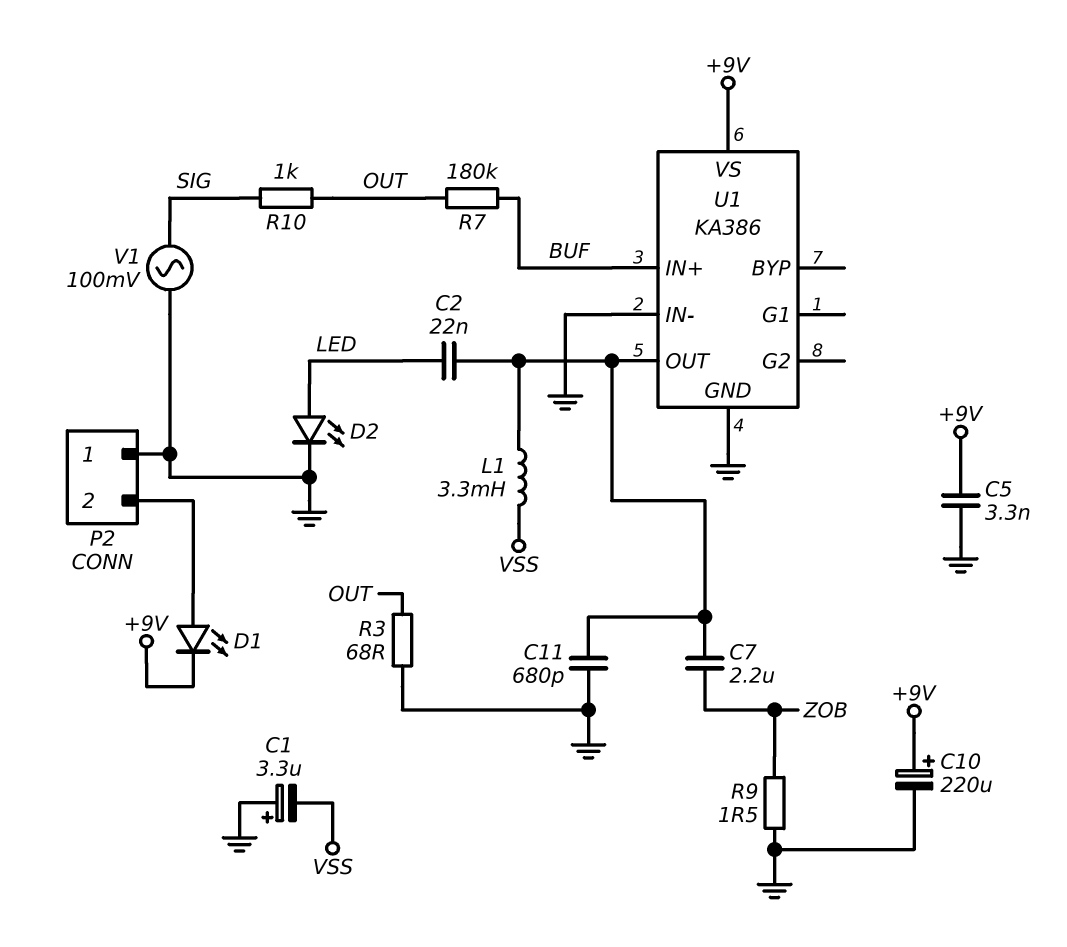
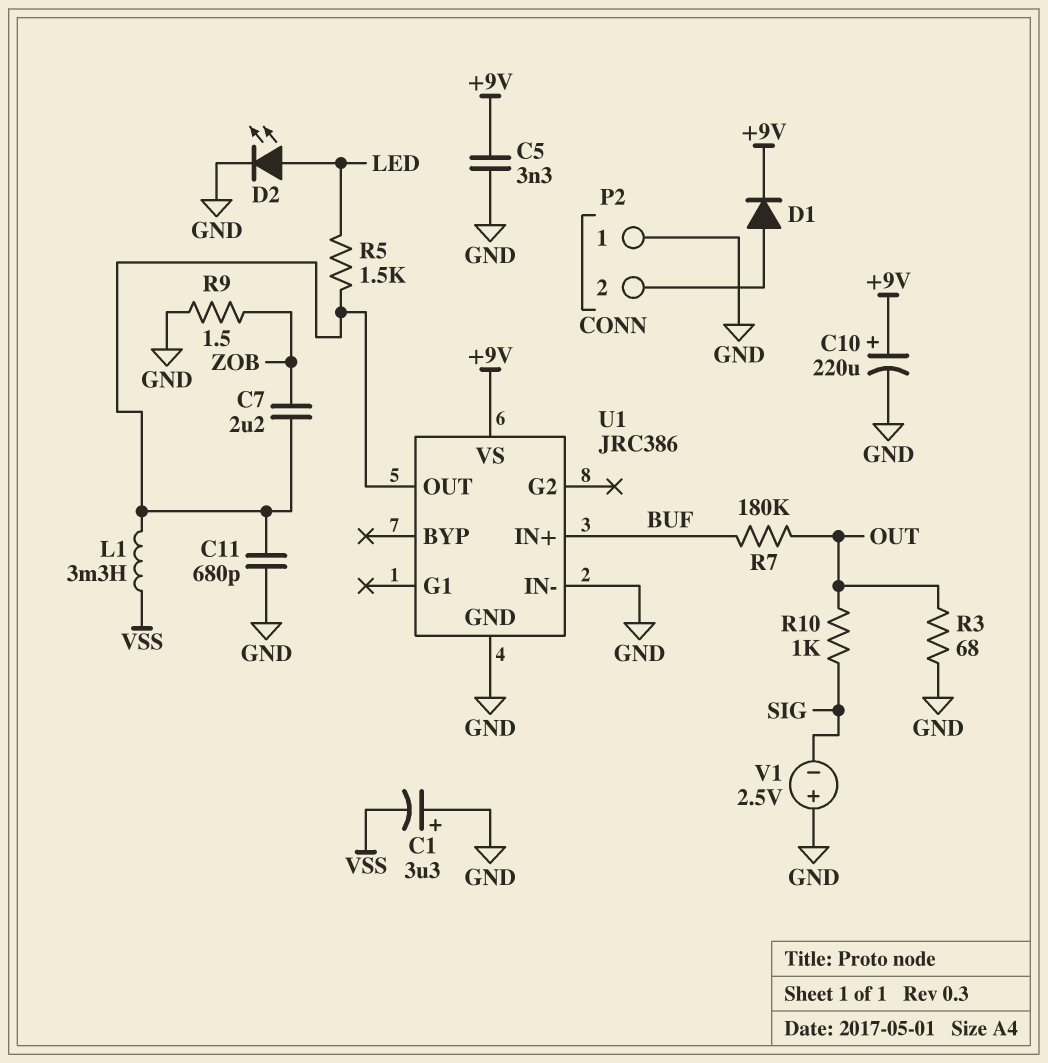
C2: 22nF (LED, U1/OUT) -> none
D1: LED (A P2/2, K +9V) -> diode (A P2/2, K +9V)
R5: none -> 1.5k (LED, U1/OUT)
U1: KA386 -> JRC386
V1: AC 100mV (GND, SIG) -> 2.5V (plus GND, minus SIG)

